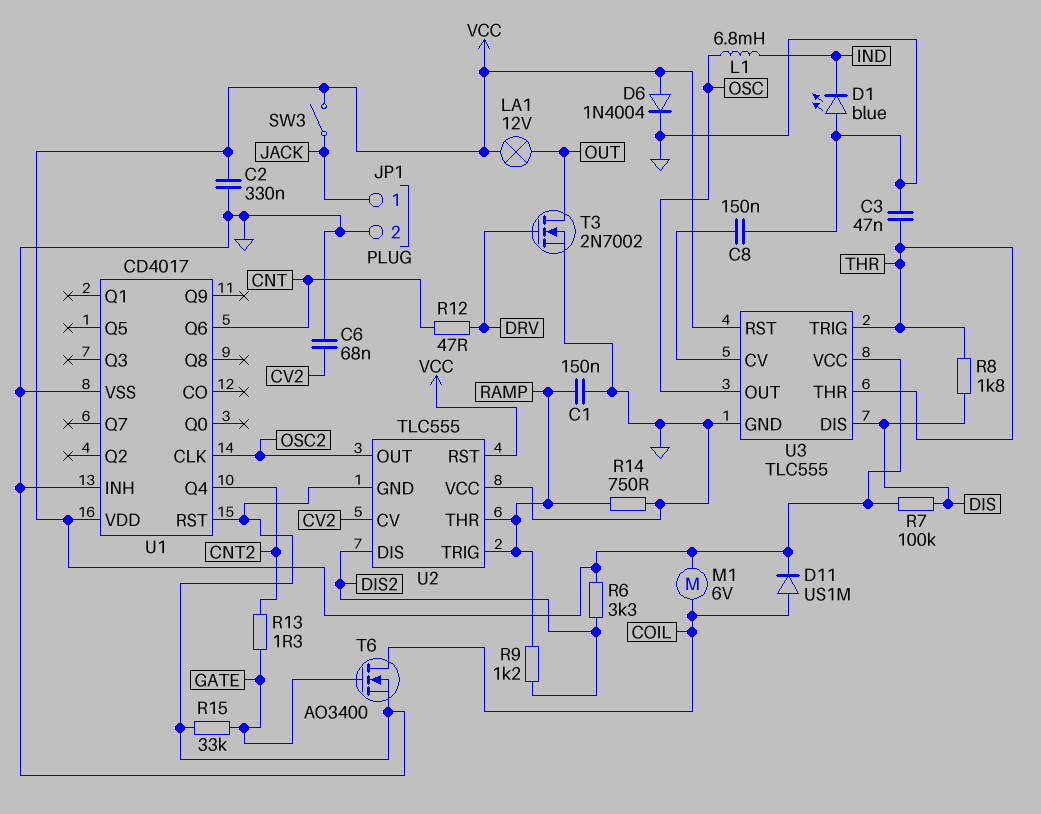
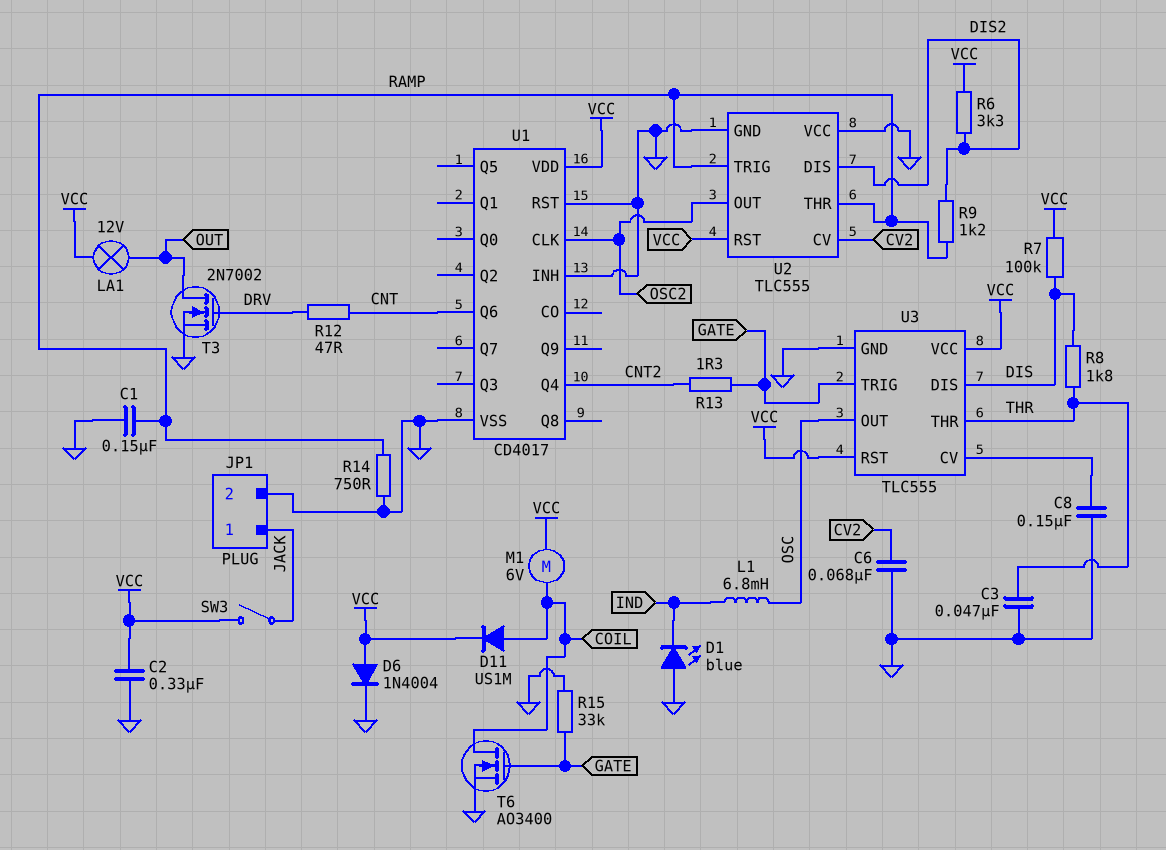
U3 pin TRIG: THR -> GATE

